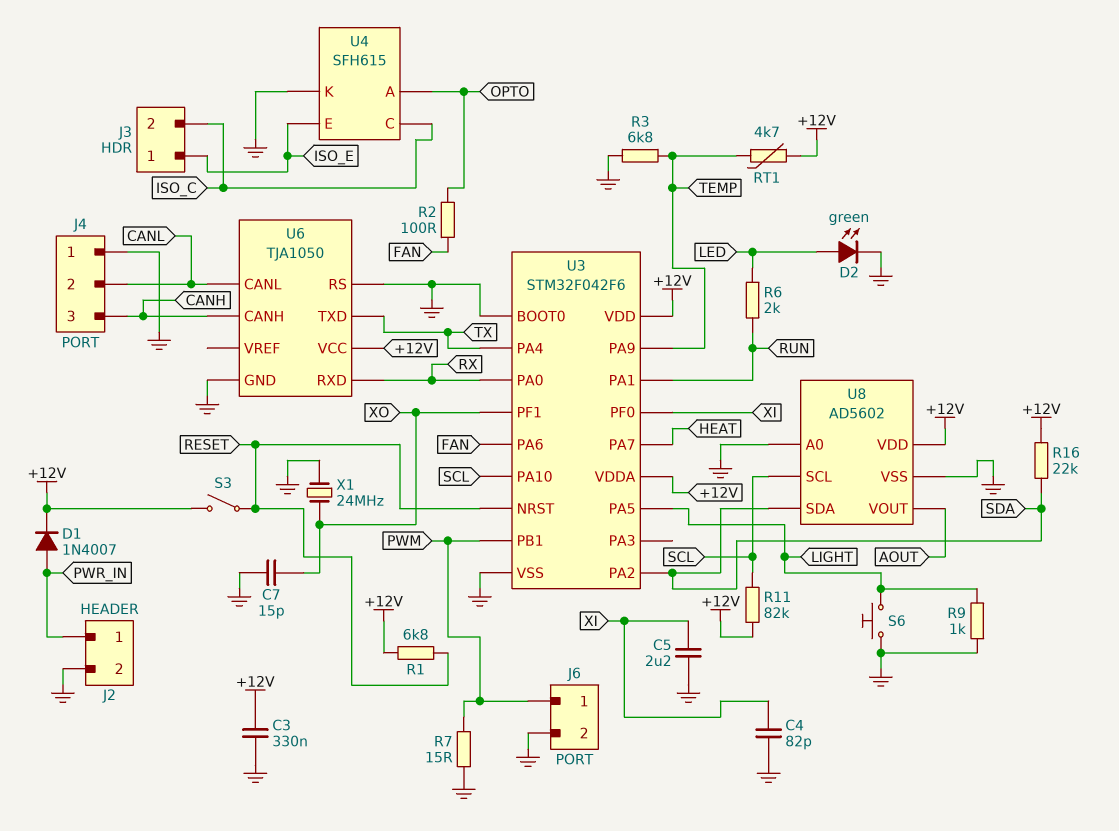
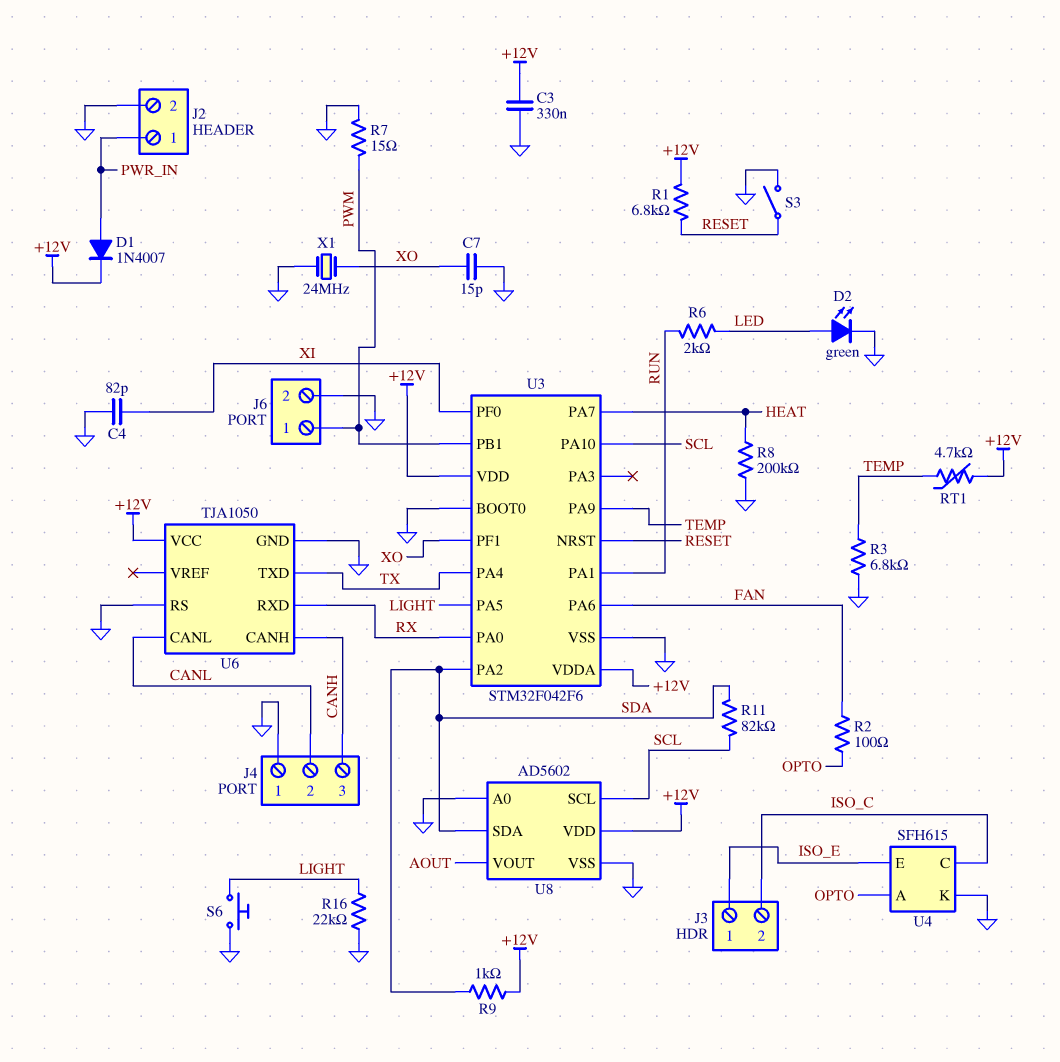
C5: 2.2uF (GND, XI) -> none
R8: none -> 200k (GND, HEAT)
R9: 1k (GND, LIGHT) -> 1k (+12V, SDA)
R11: 82k (+12V, SCL) -> 82k (SCL, SDA)
R16: 22k (+12V, SDA) -> 22k (GND, LIGHT)
S3: switch (+12V, RESET) -> switch (GND, RESET)

